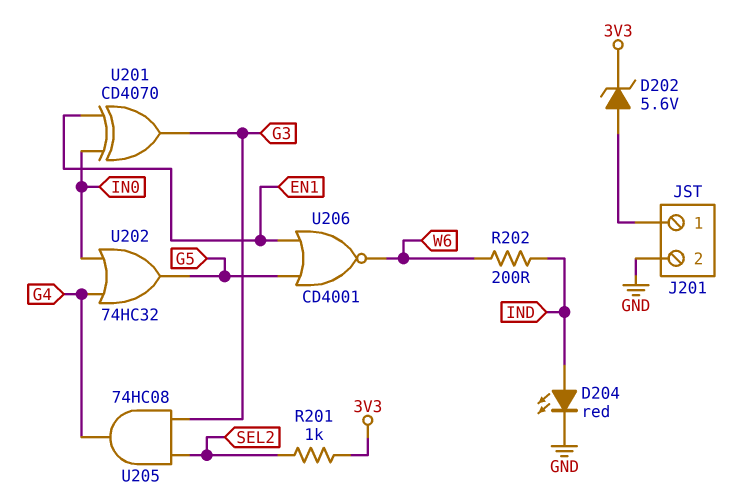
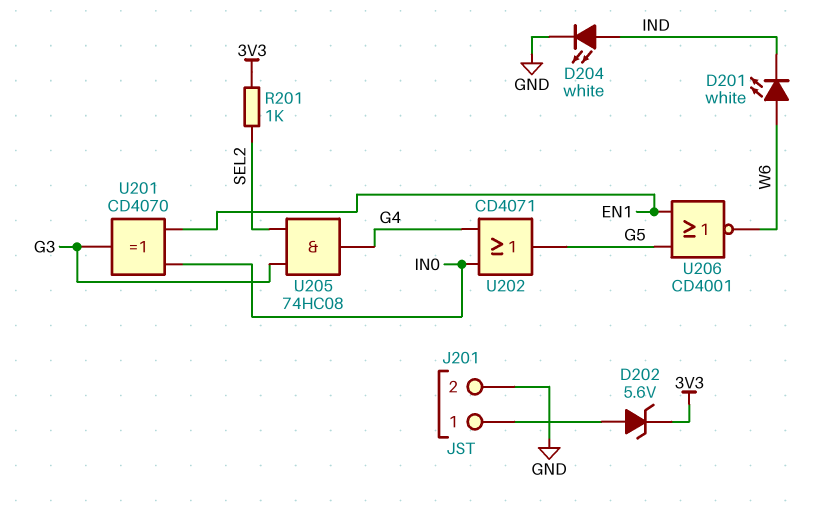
D201: none -> LED white (A W6, K IND)
D204: LED red (A IND, K GND) -> LED white (A IND, K GND)
R202: 200 (IND, W6) -> none
U202: OR 74HC32 (in G4, in IN0, out G5) -> OR CD4071 (in G4, in IN0, out G5)

